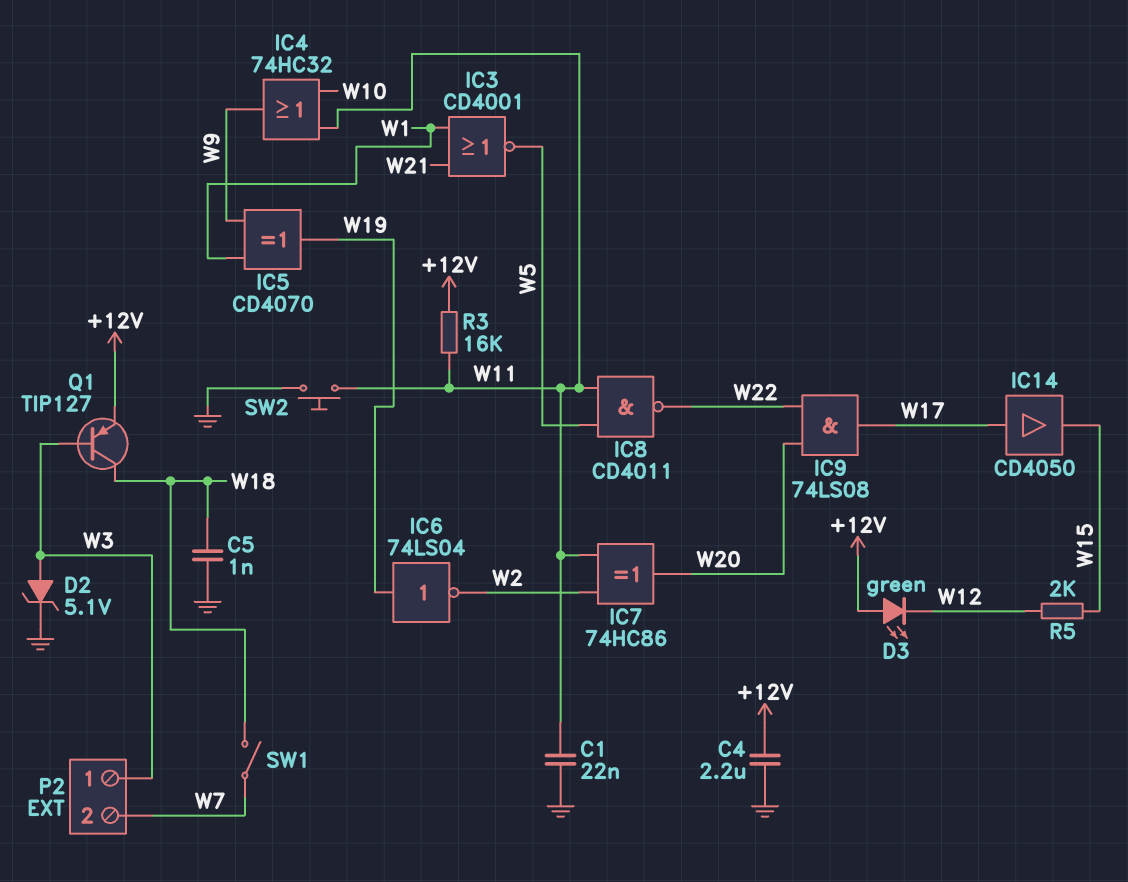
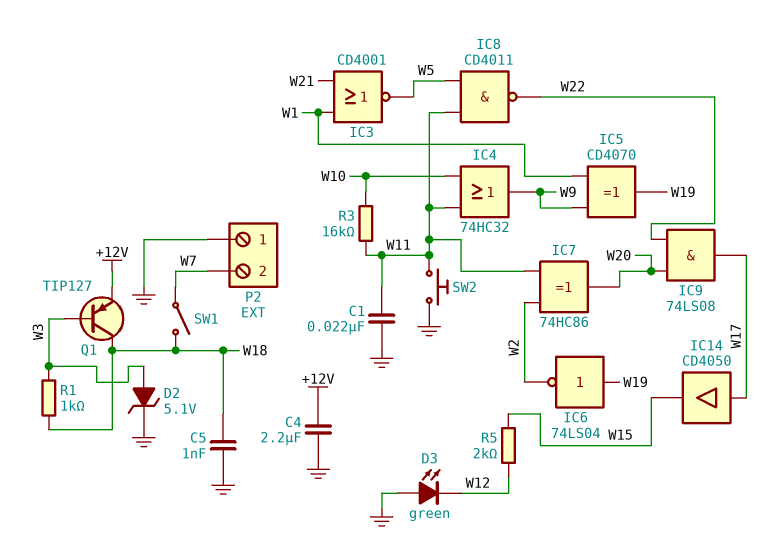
D3: LED green (A +12V, K W12) -> LED green (A GND, K W12)
P2 pin 1: W3 -> GND
R1: none -> 1k (W3, W18)
R3: 16k (+12V, W11) -> 16k (W10, W11)

